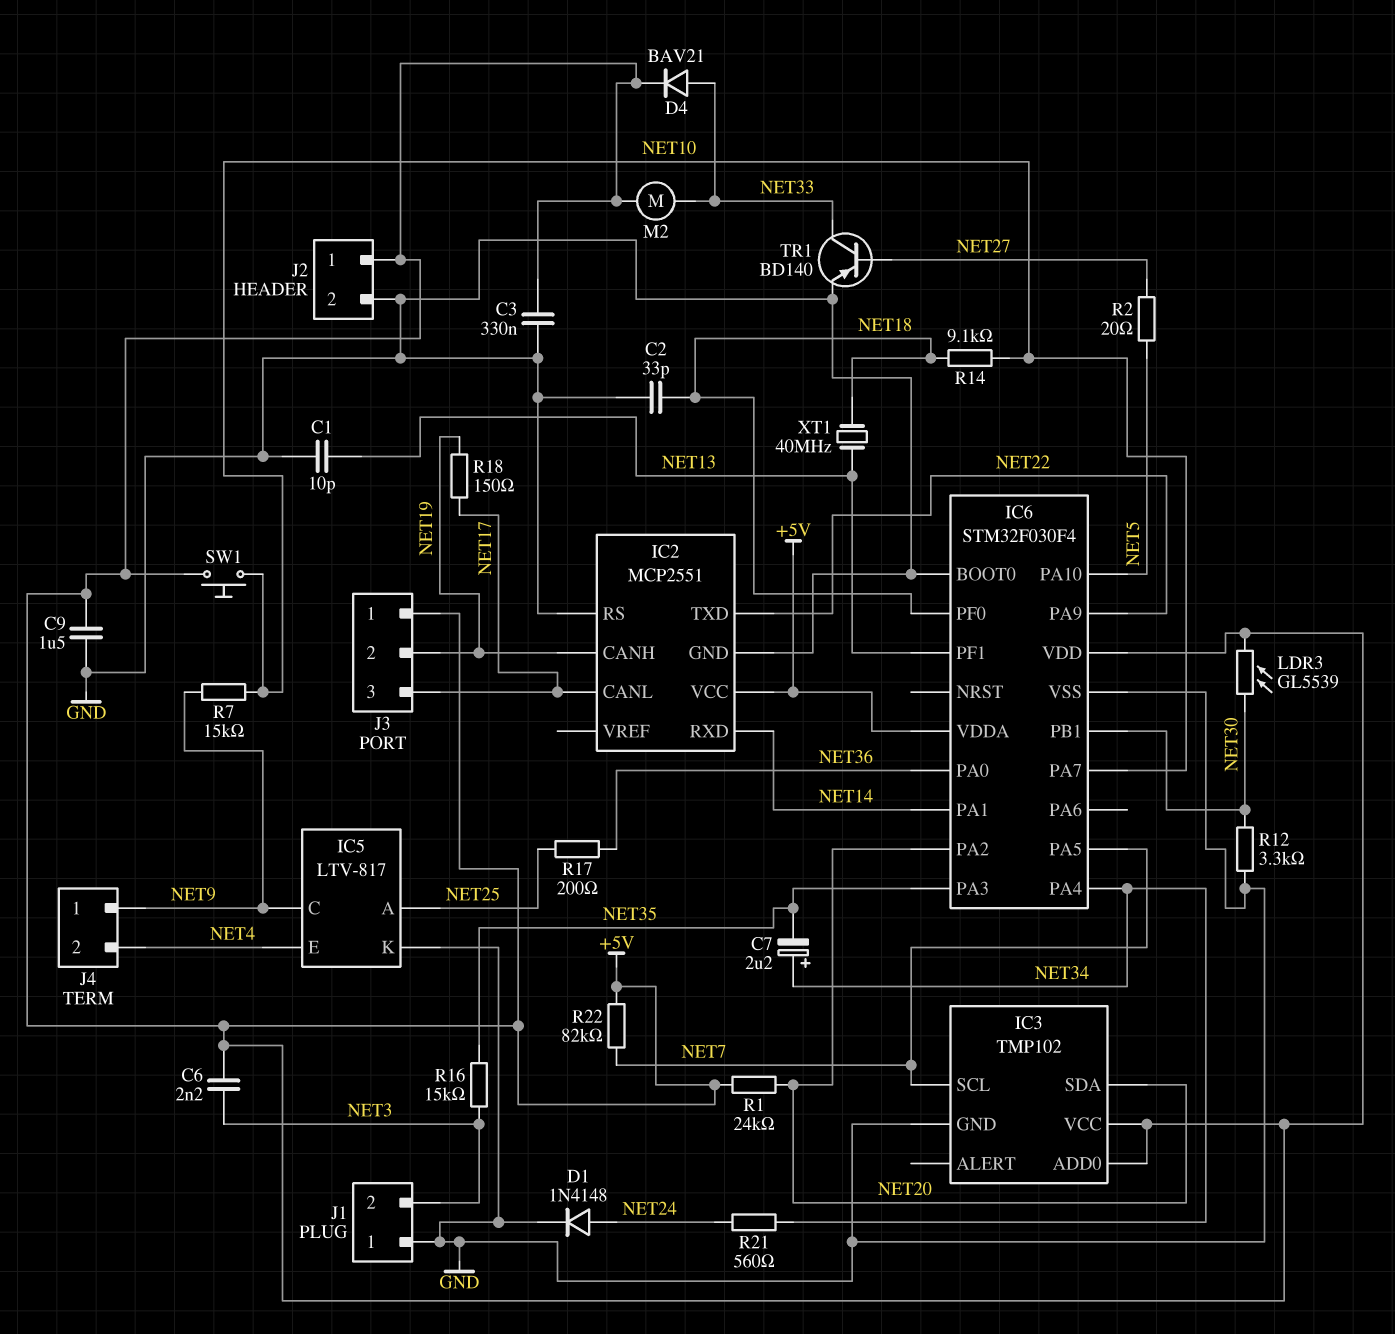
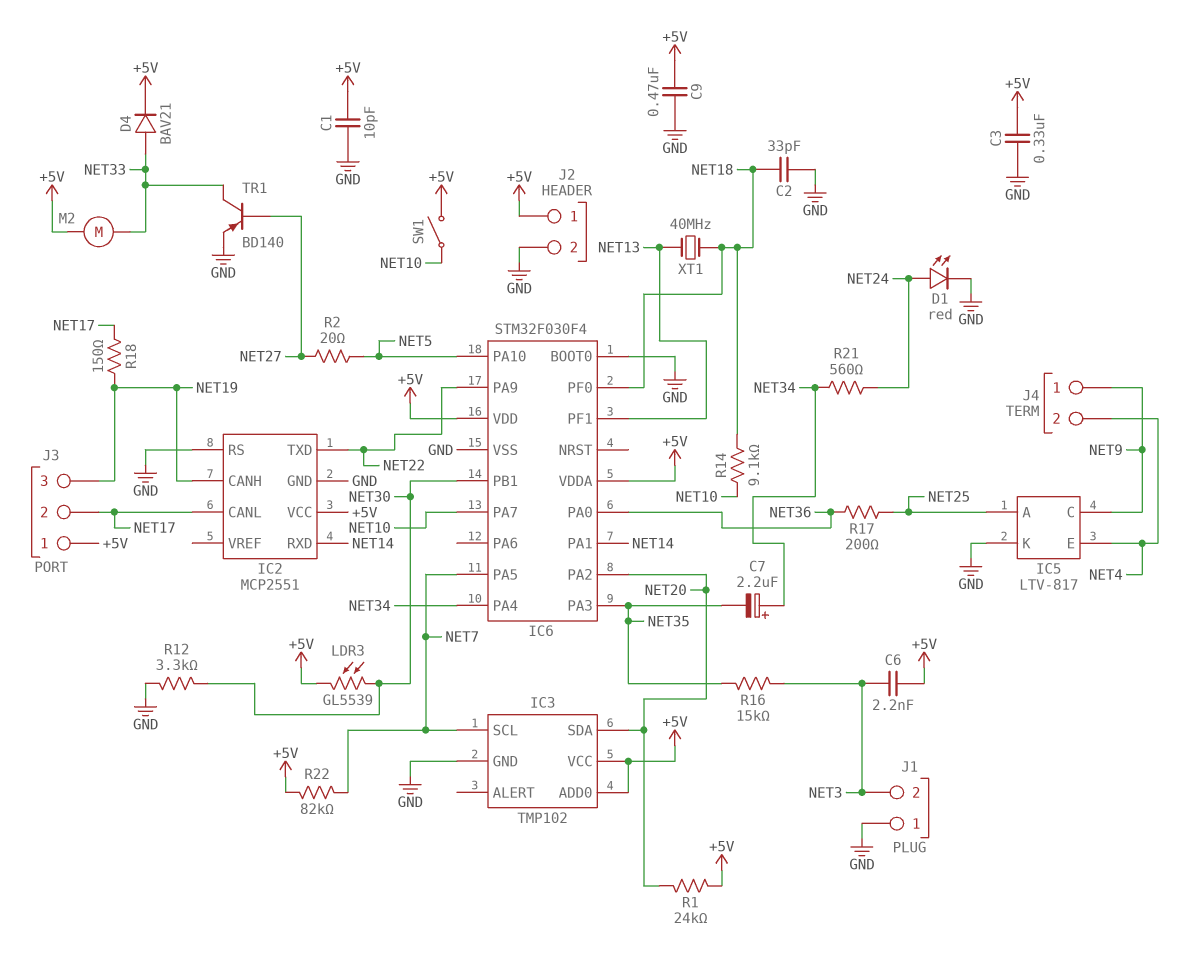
C1: 10pF (GND, NET13) -> 10pF (+5V, GND)
C9: 1.5uF (+5V, GND) -> 470nF (+5V, GND)
D1: diode 1N4148 (A NET24, K GND) -> LED red (A NET24, K GND)
J3 pin 2: NET19 -> NET17
J3 pin 3: NET17 -> NET19
R7: 15k (NET9, NET10) -> none
SW1: button (+5V, NET10) -> switch (+5V, NET10)

